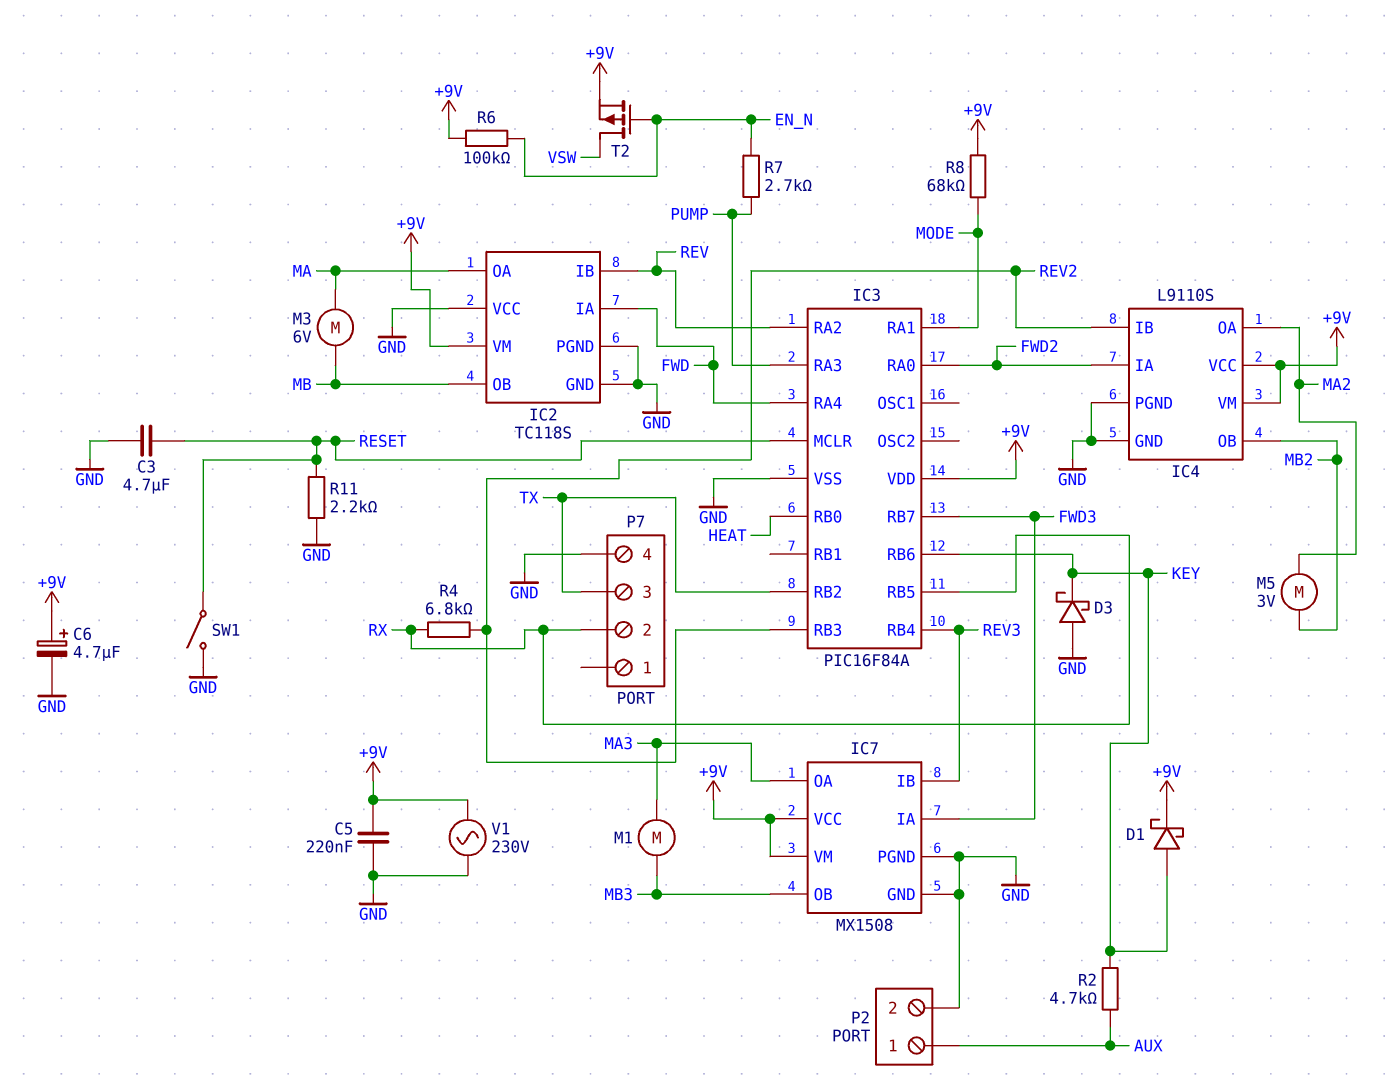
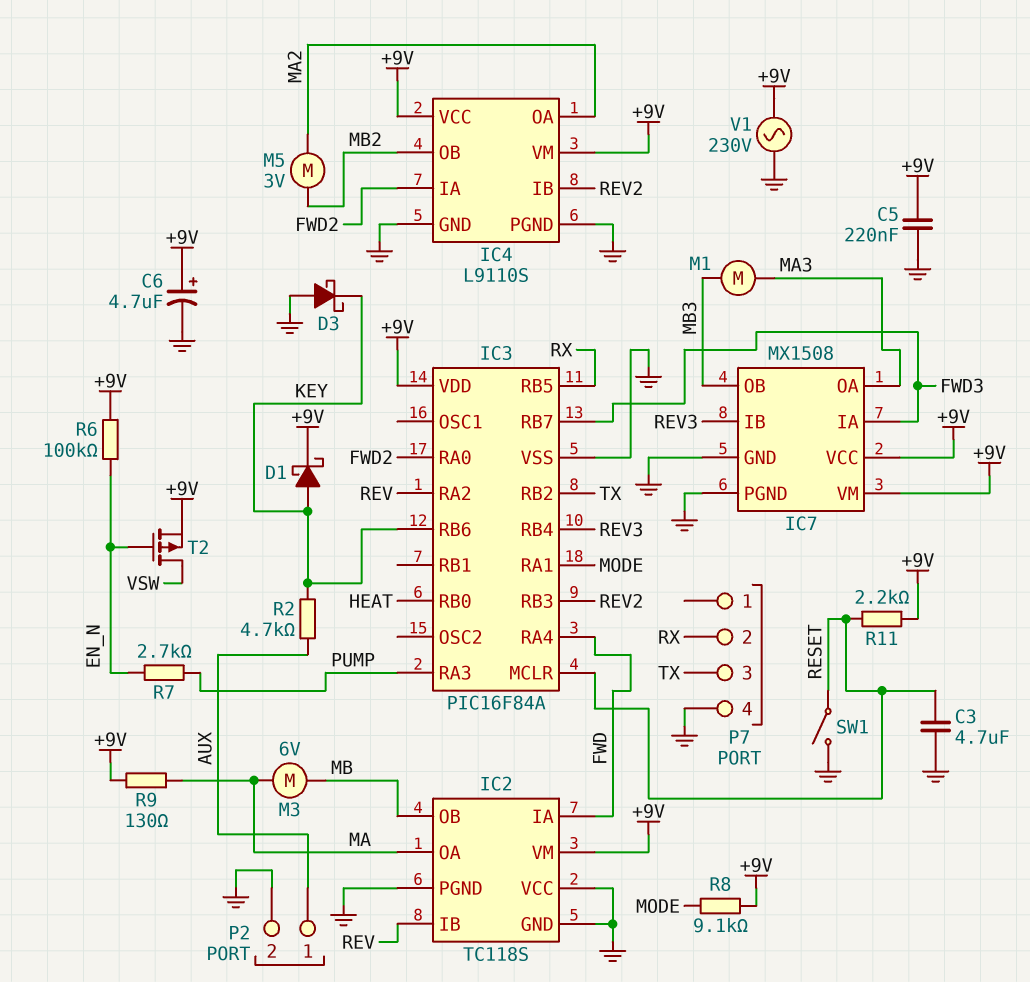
R4: 6.8k (REV2, RX) -> none
R8: 68k (+9V, MODE) -> 9.1k (+9V, MODE)
R9: none -> 130 (+9V, MA)
R11: 2.2k (GND, RESET) -> 2.2k (+9V, RESET)

